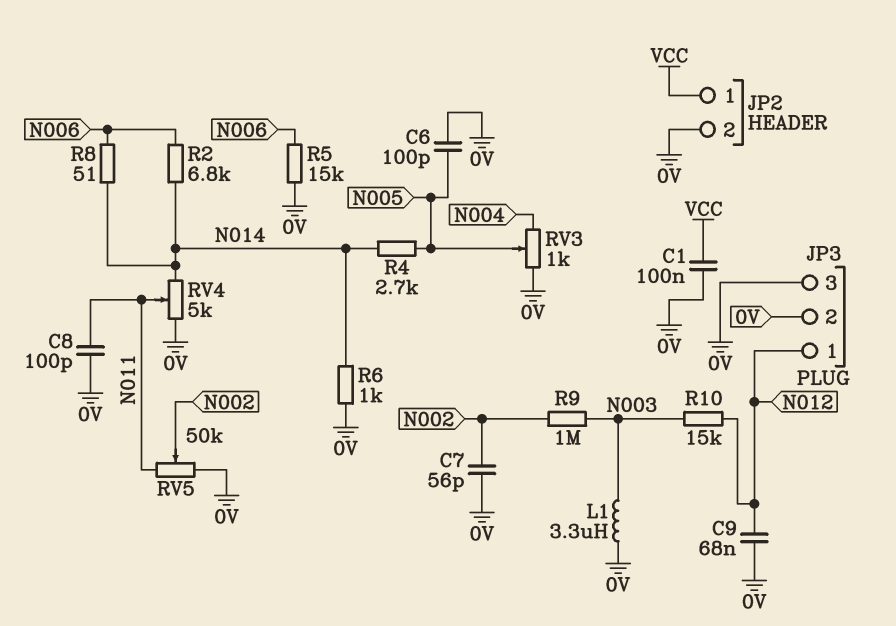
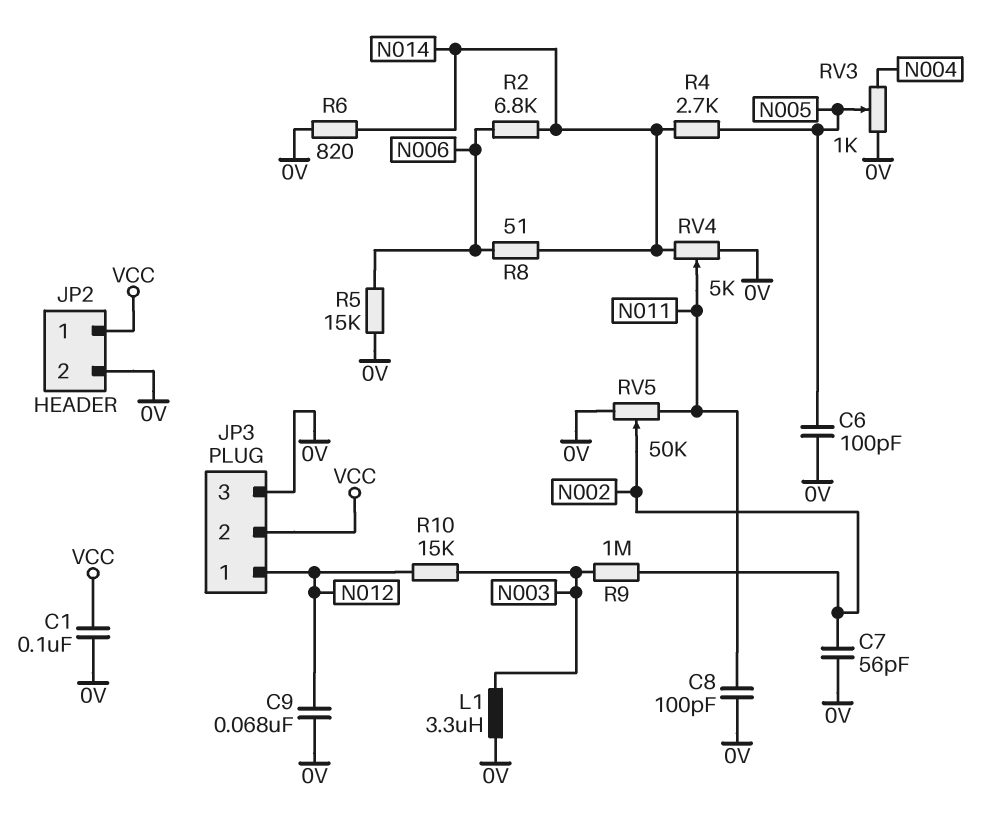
JP3 pin 2: 0V -> VCC
R6: 1k (0V, N014) -> 820 (0V, N014)

